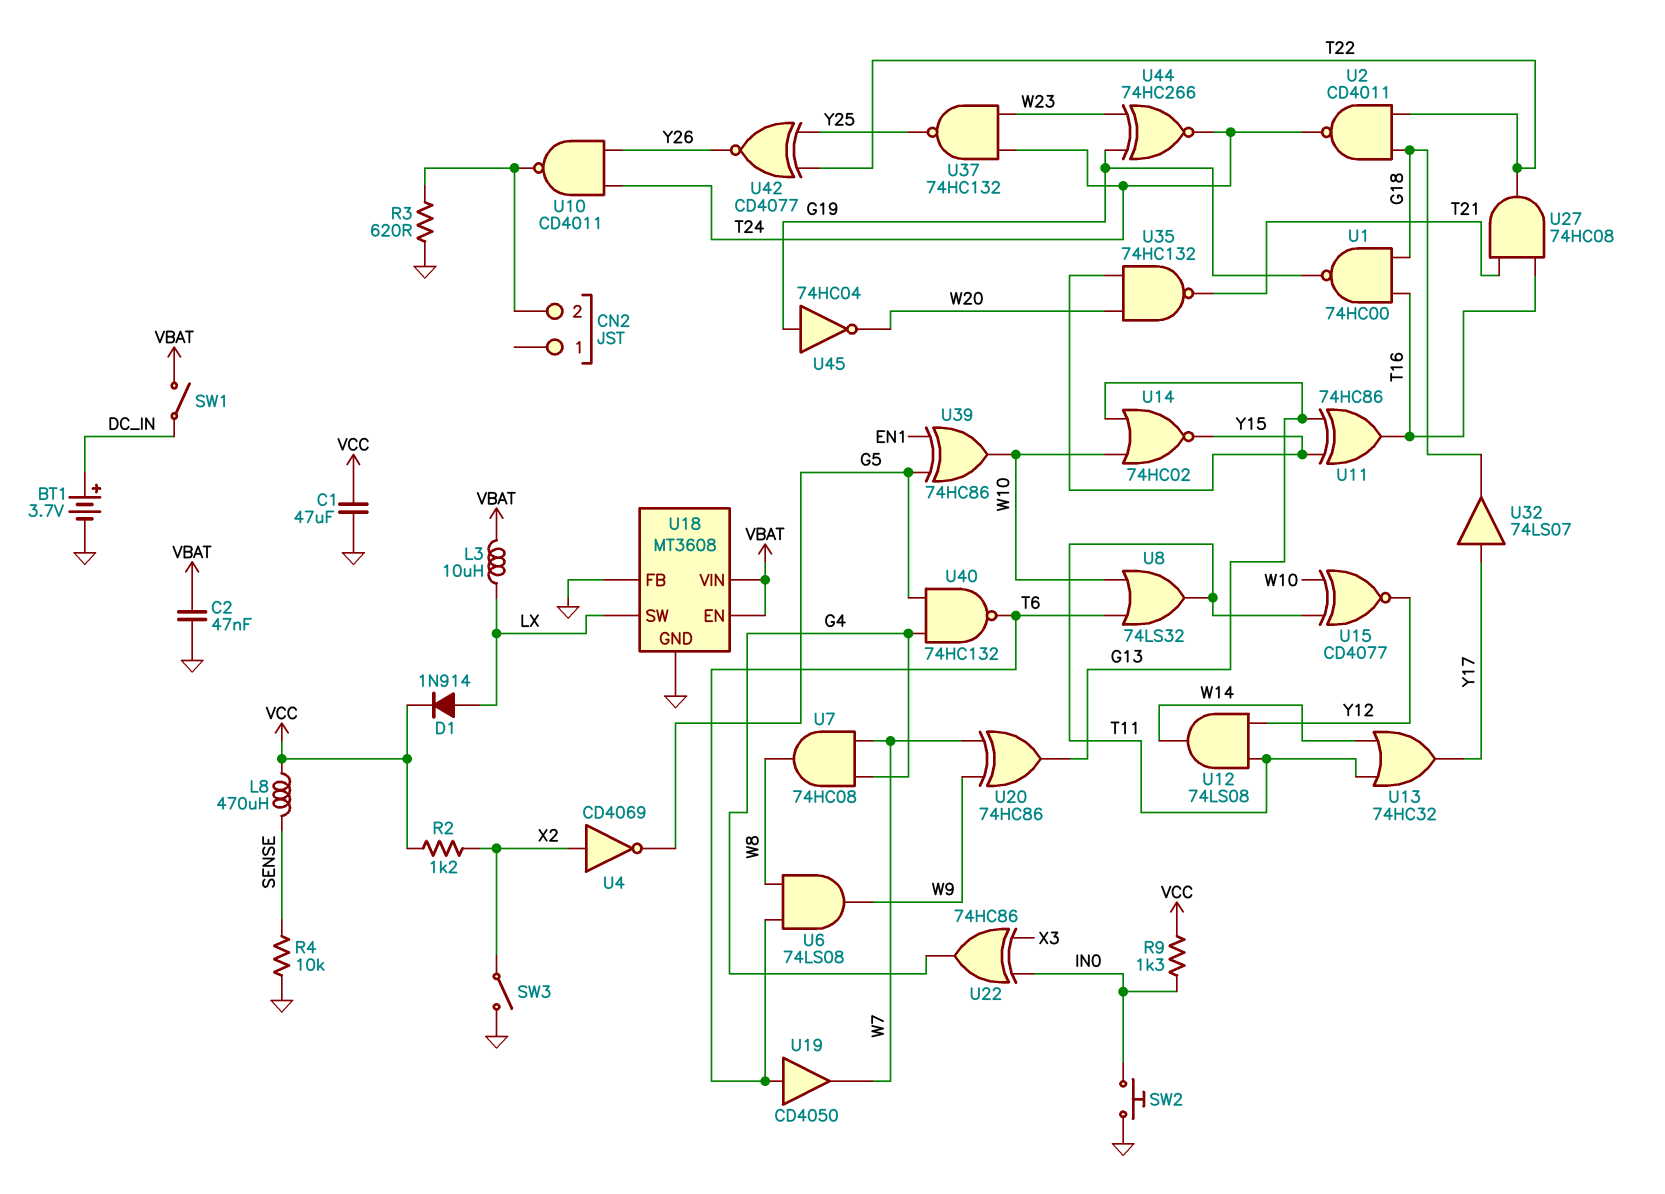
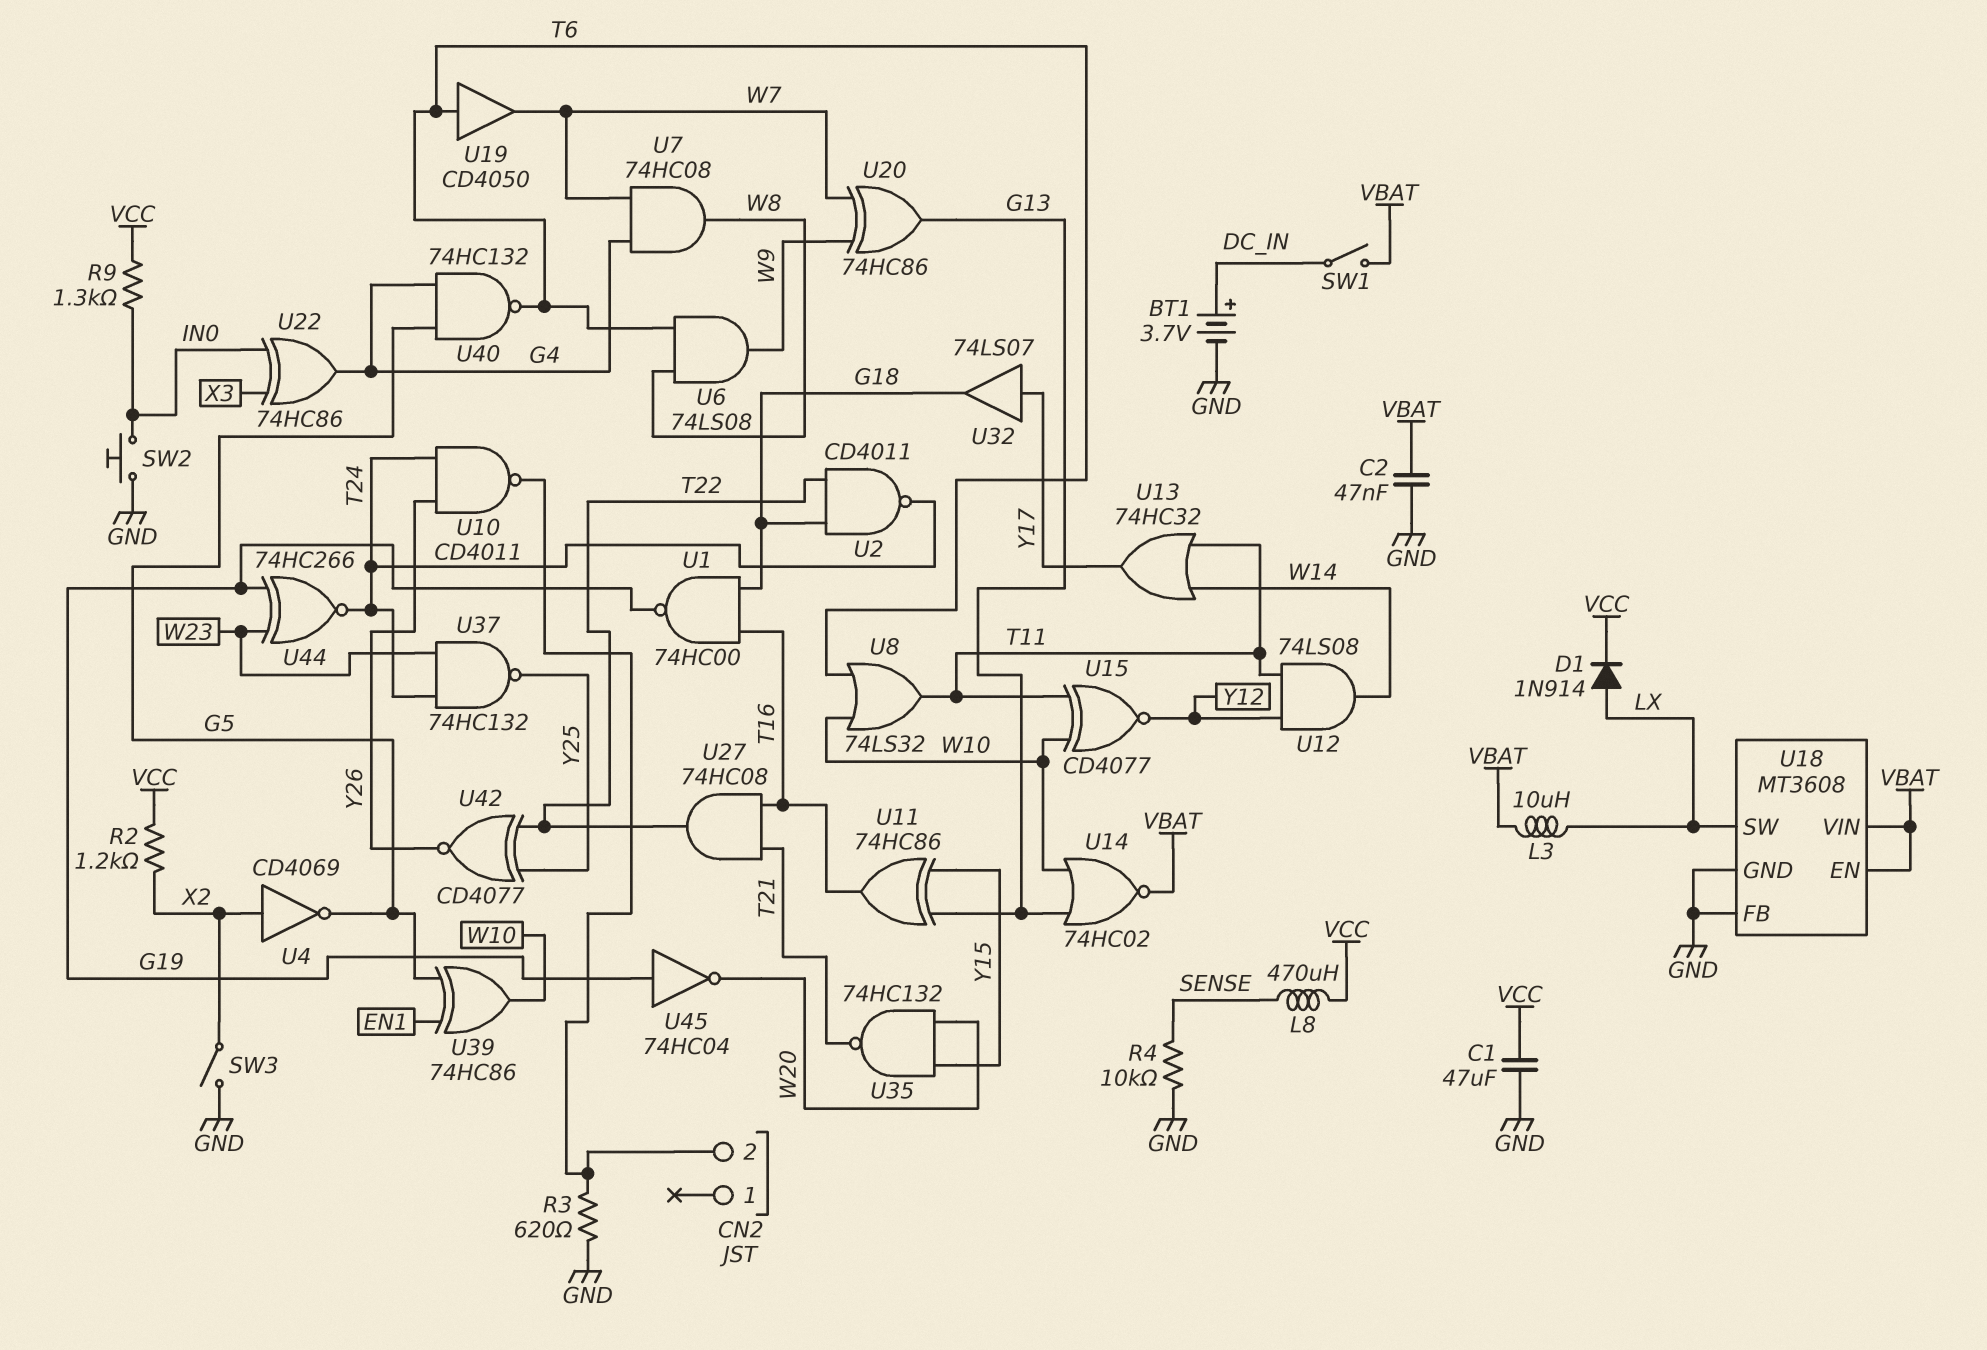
U14: NOR 74HC02 (in G13, in W10, out Y15) -> NOR 74HC02 (in G13, in W10, out VBAT)

